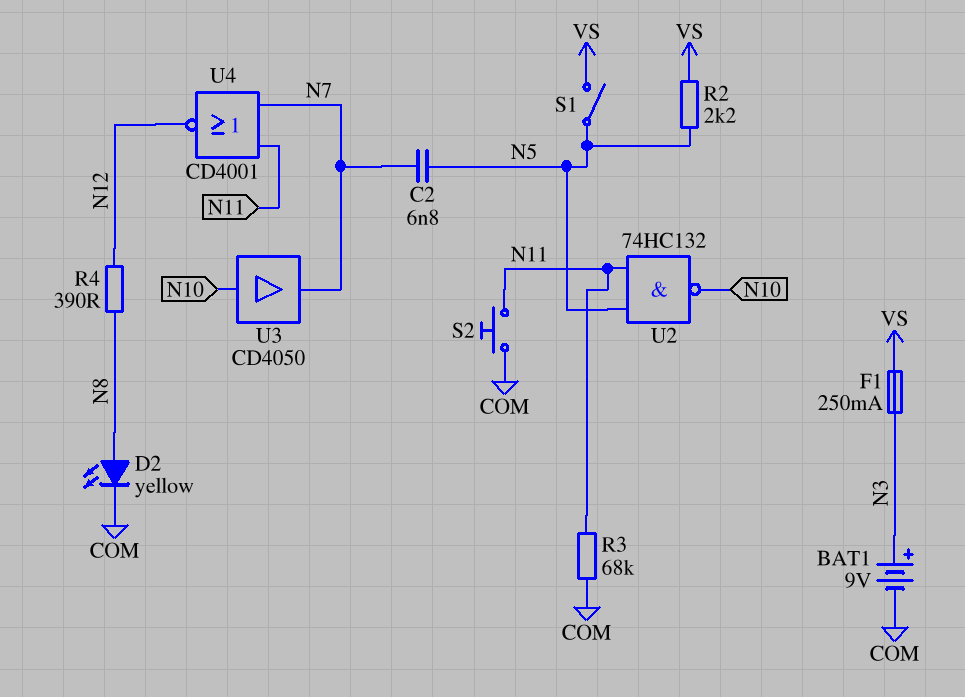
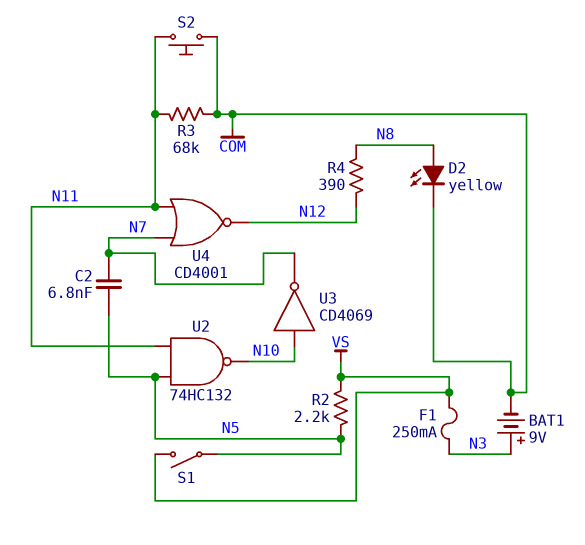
U3: buffer CD4050 (in N10, out N7) -> NOT CD4069 (in N10, out N7)

